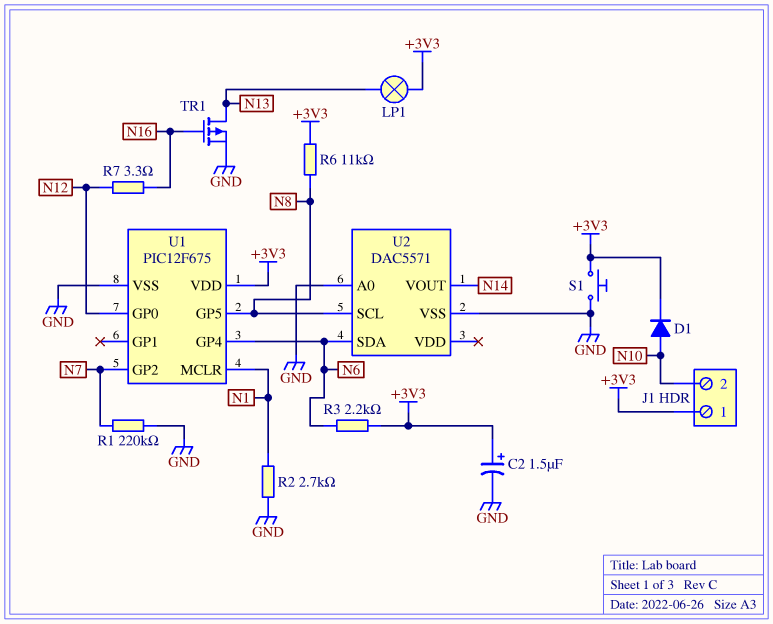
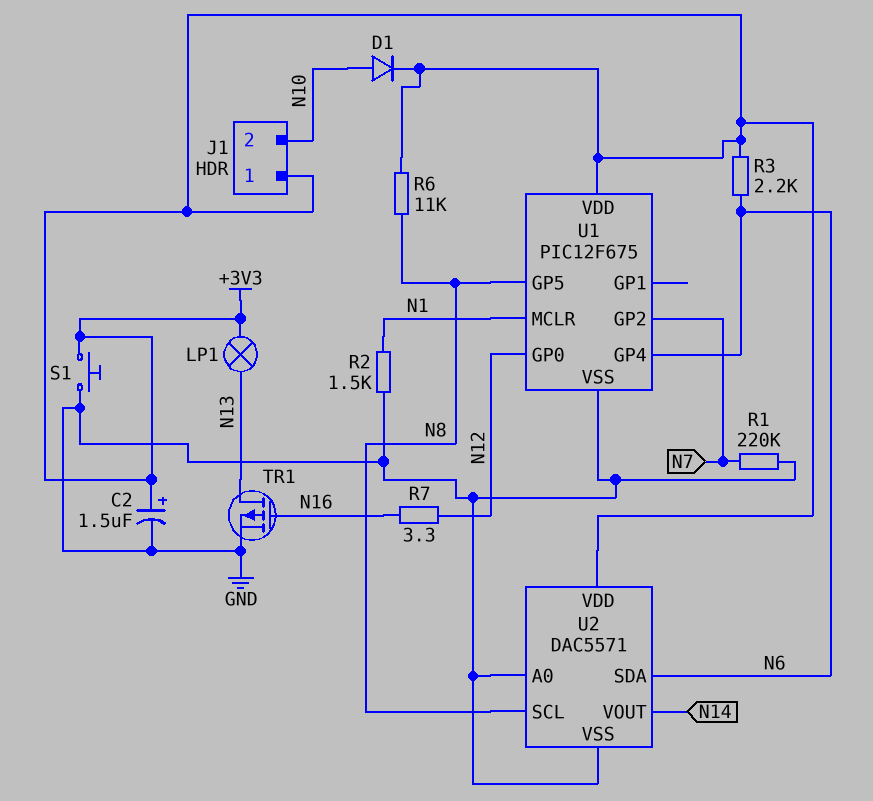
R2: 2.7k (GND, N1) -> 1.5k (GND, N1)
U2 pin VDD: none -> +3V3

